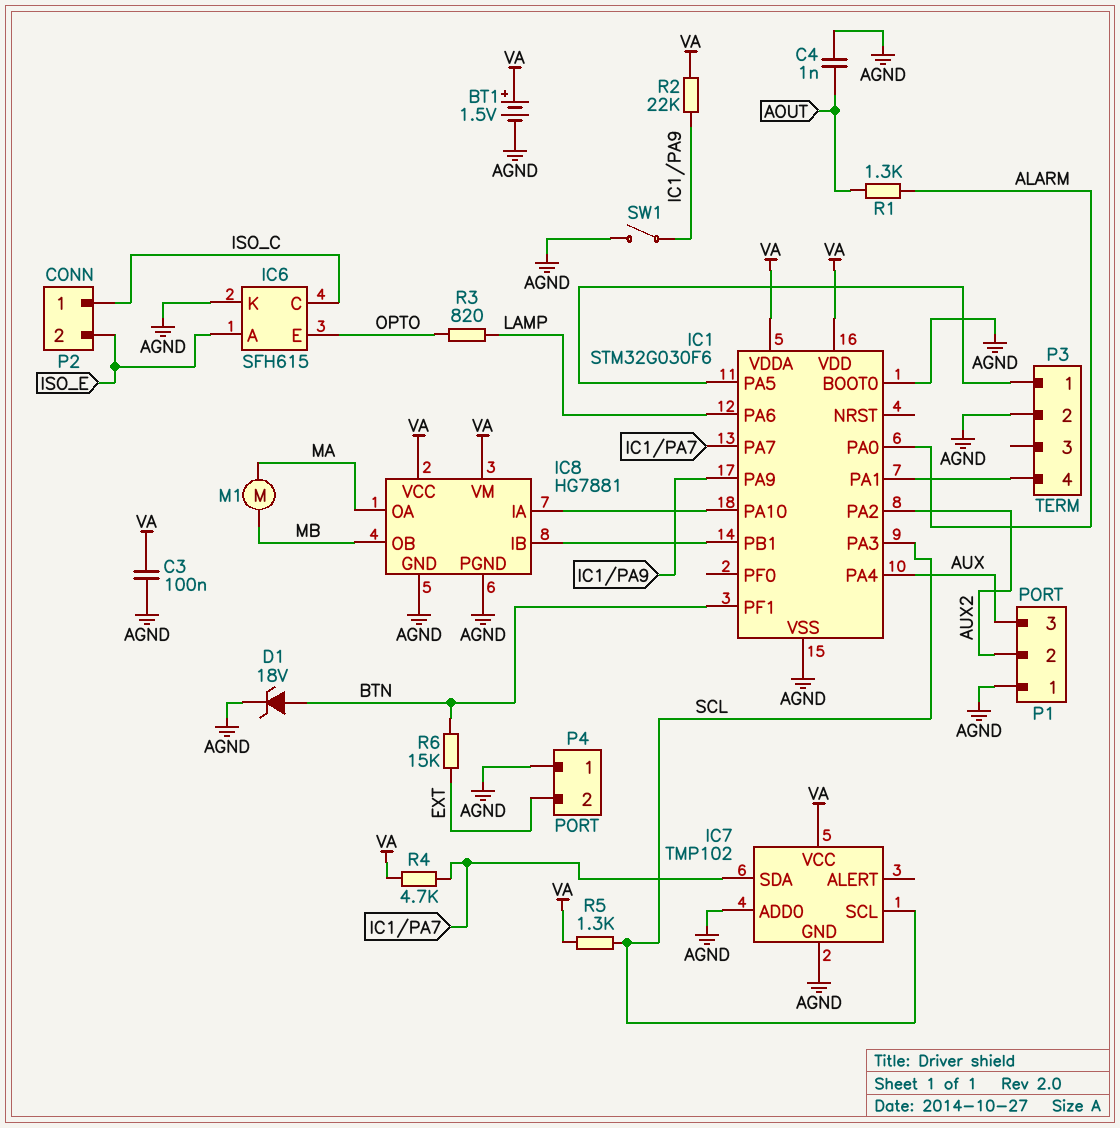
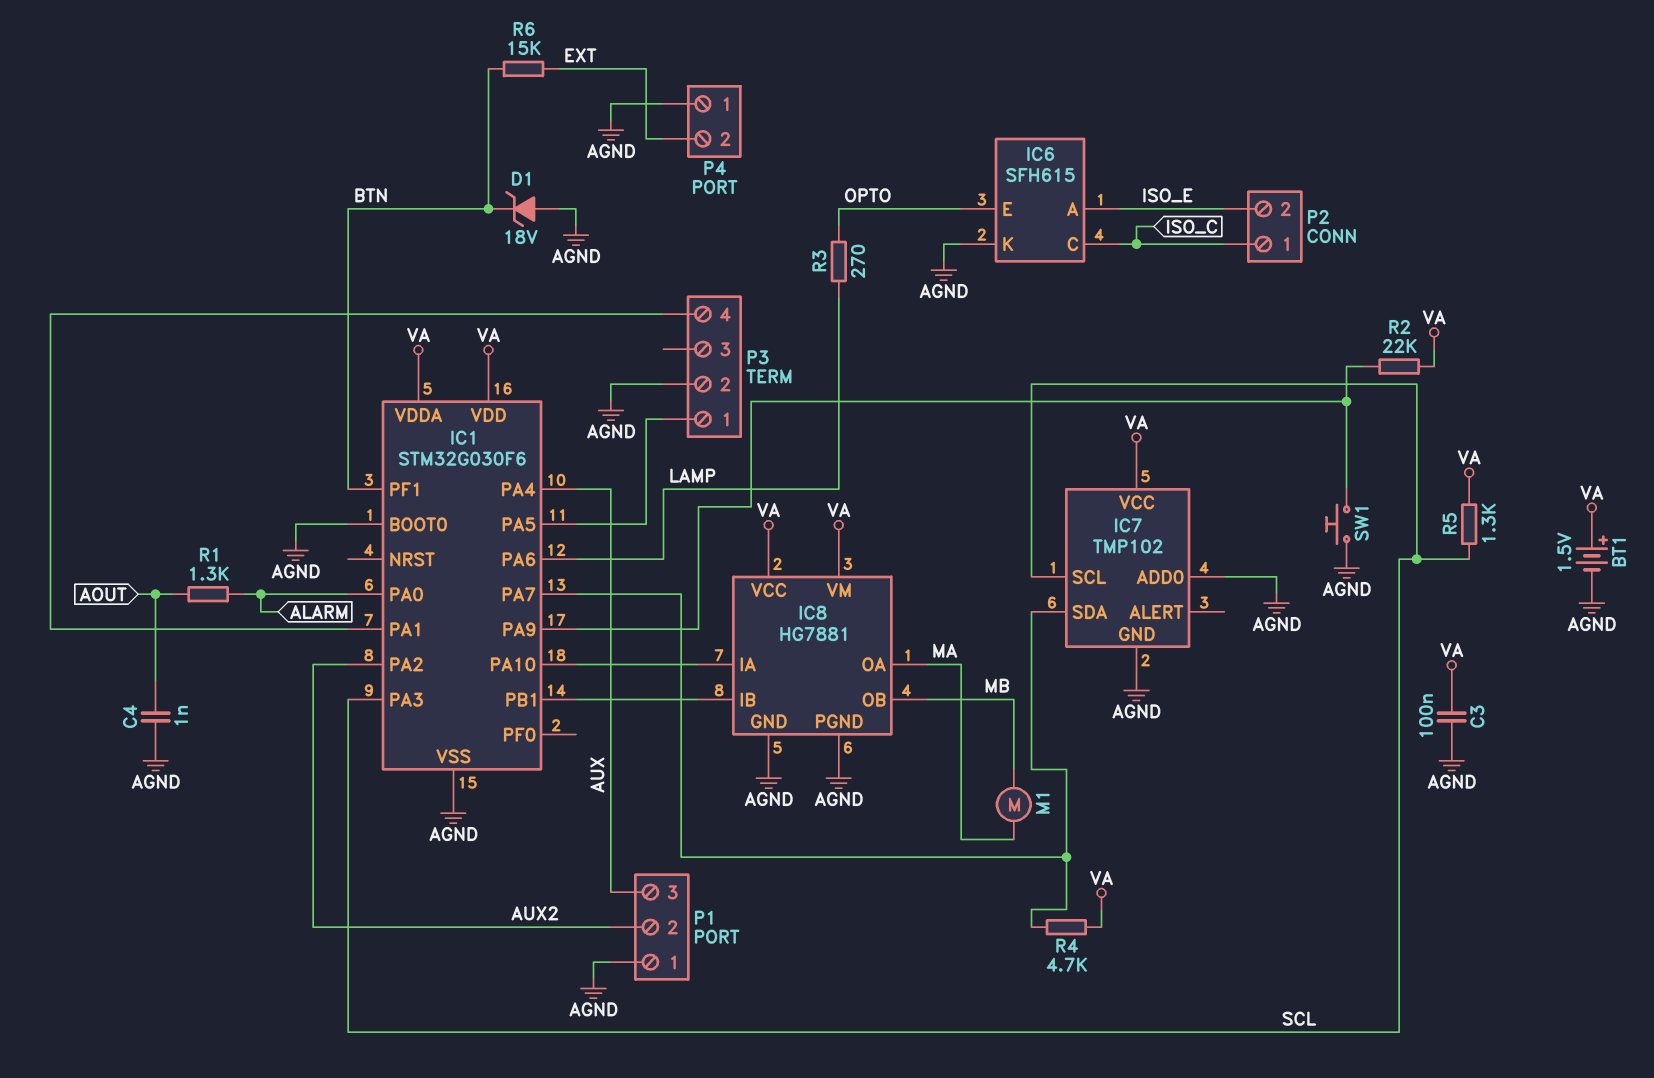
D1: zener 18V (A BTN, K AGND) -> zener 18V (A AGND, K BTN)
R3: 820 (LAMP, OPTO) -> 270 (LAMP, OPTO)
SW1: switch (AGND, IC1/PA9) -> button (AGND, IC1/PA9)

